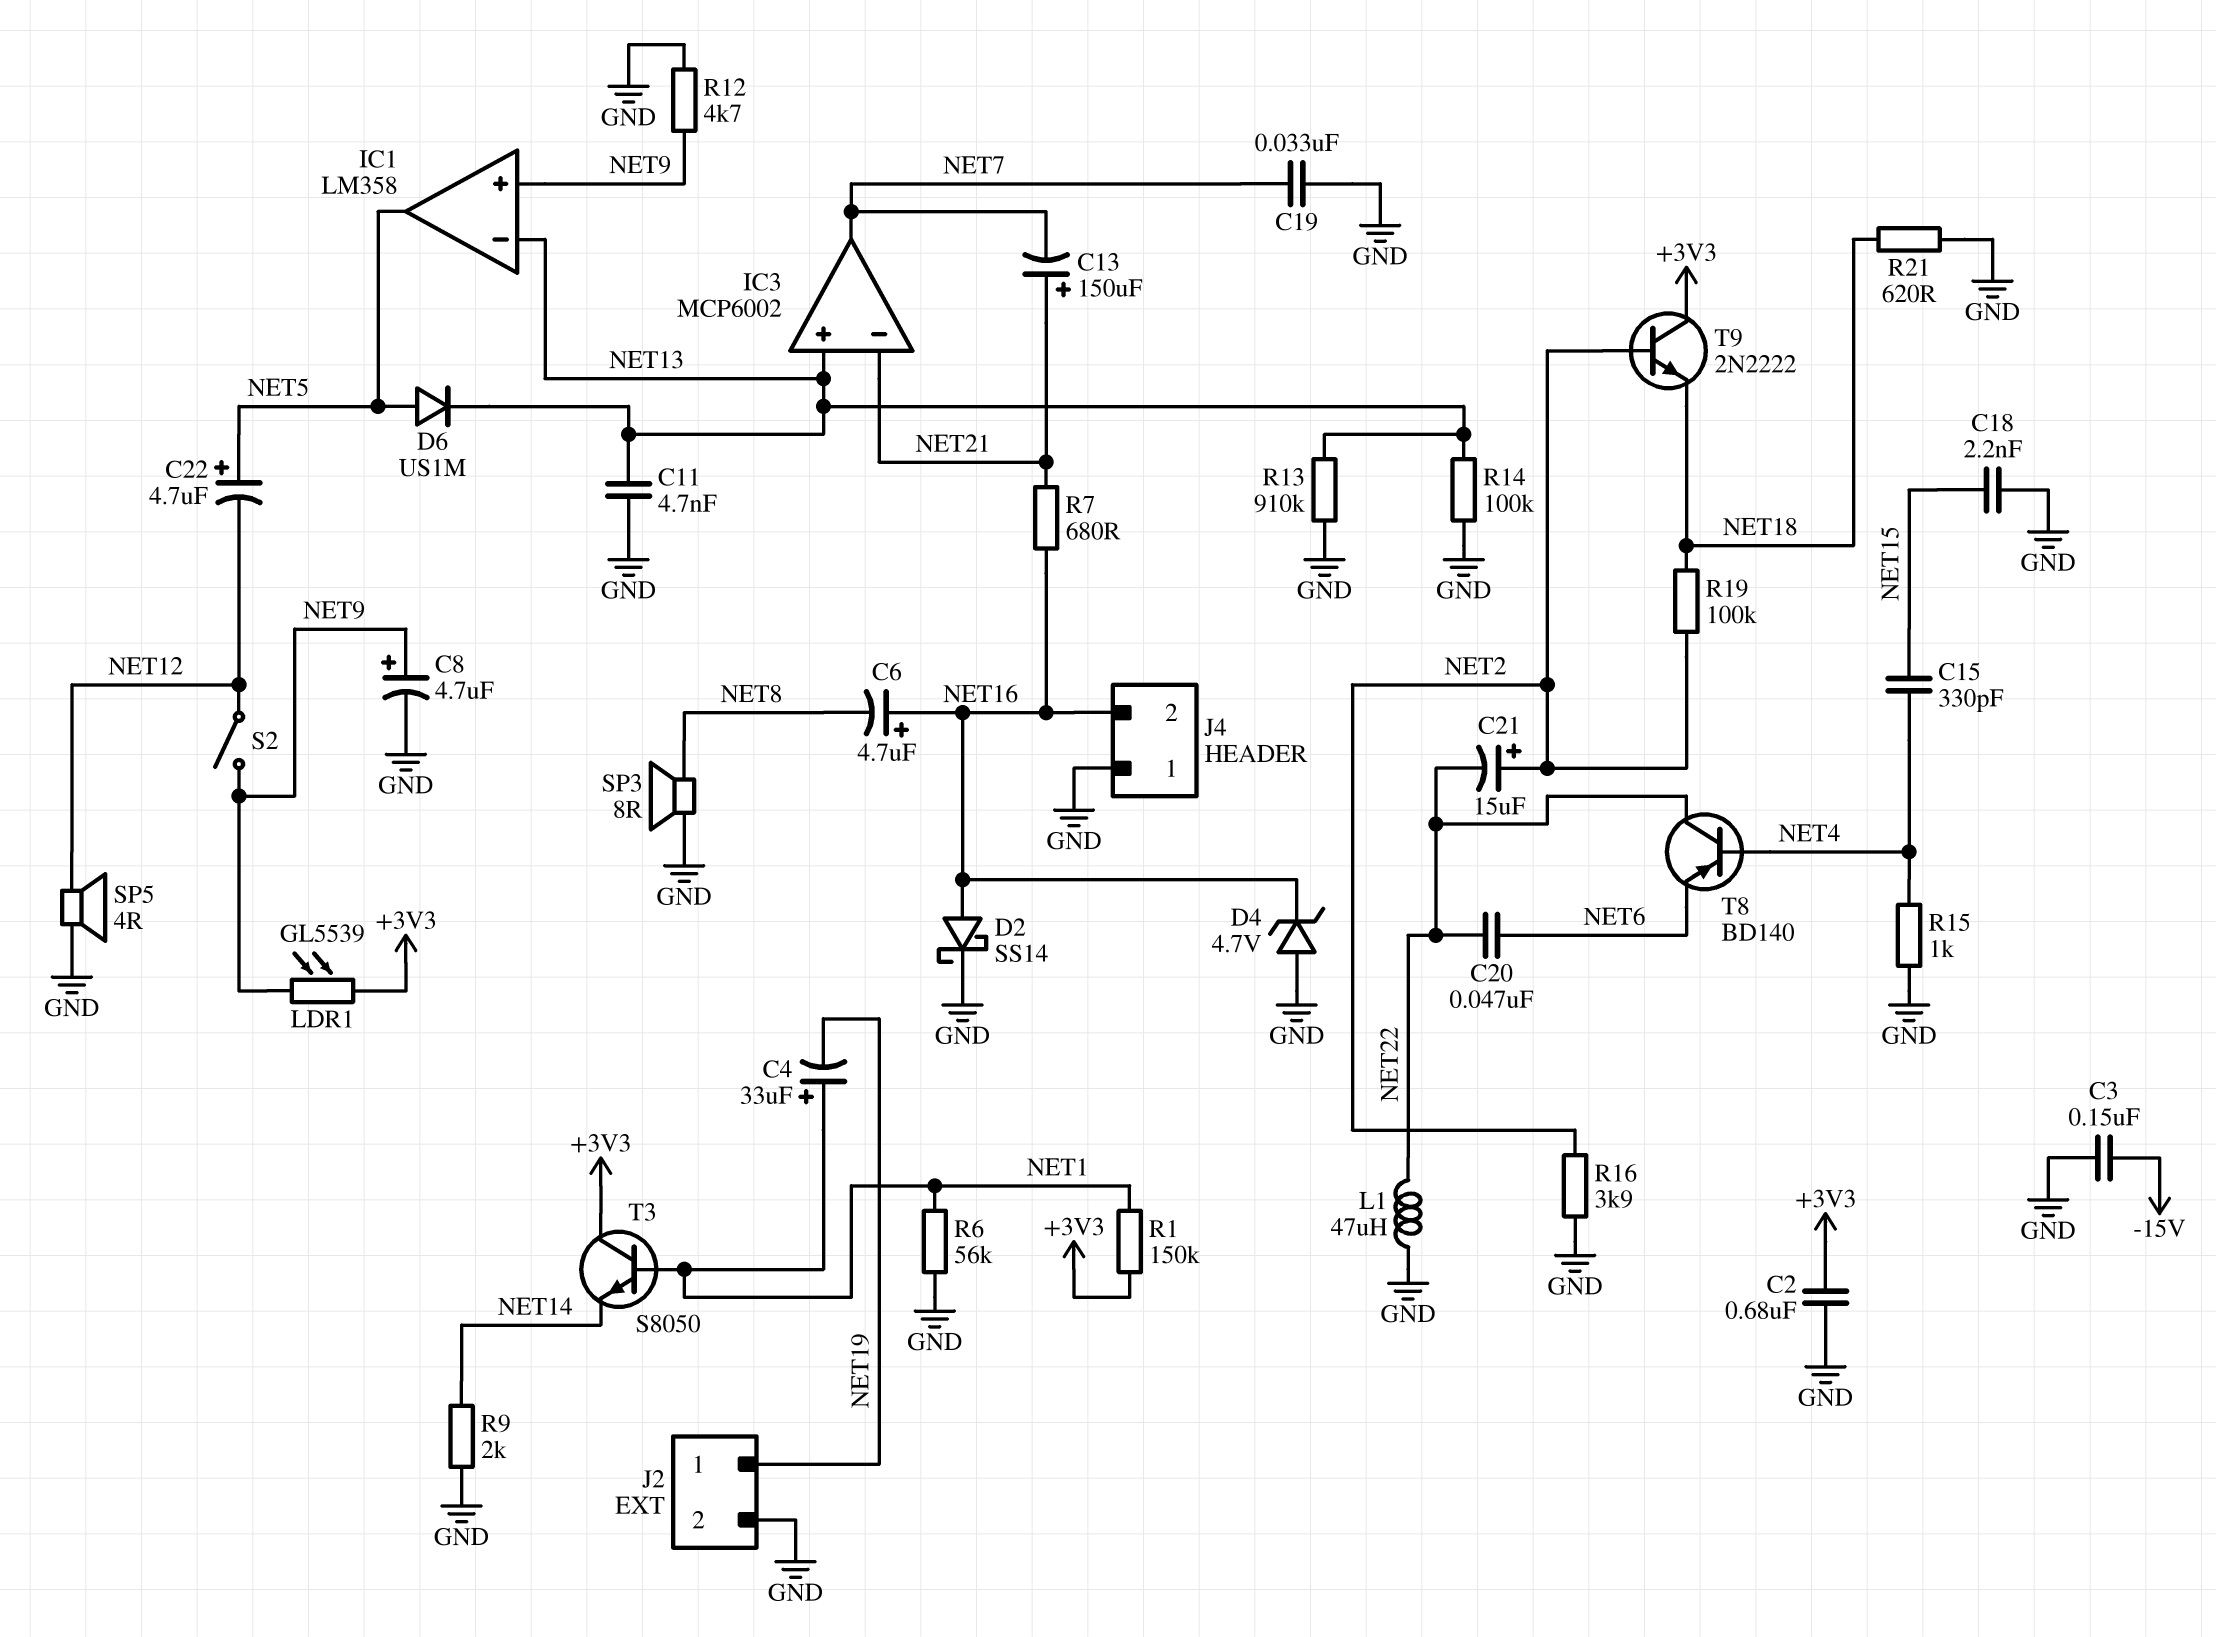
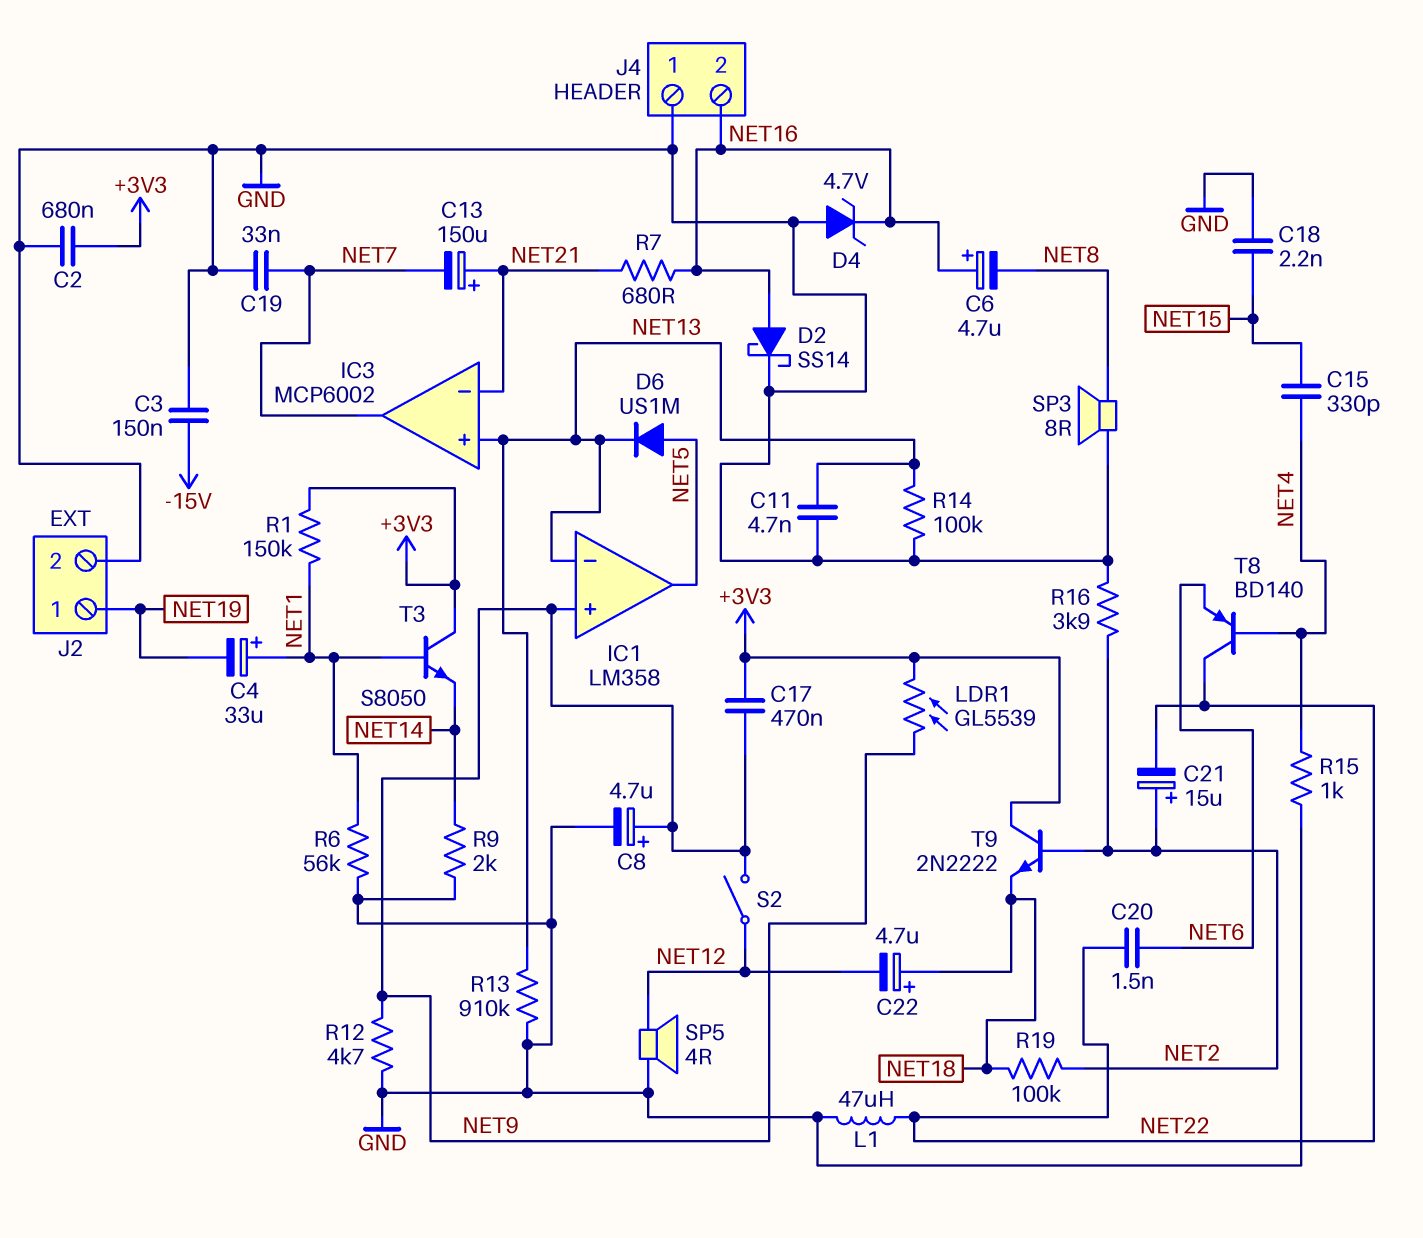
C17: none -> 470nF (+3V3, NET9)
C20: 47nF (NET6, NET22) -> 1.5nF (NET6, NET22)
C22: 4.7uF (plus NET5, minus NET12) -> 4.7uF (plus NET18, minus NET12)
R21: 620 (GND, NET18) -> none

